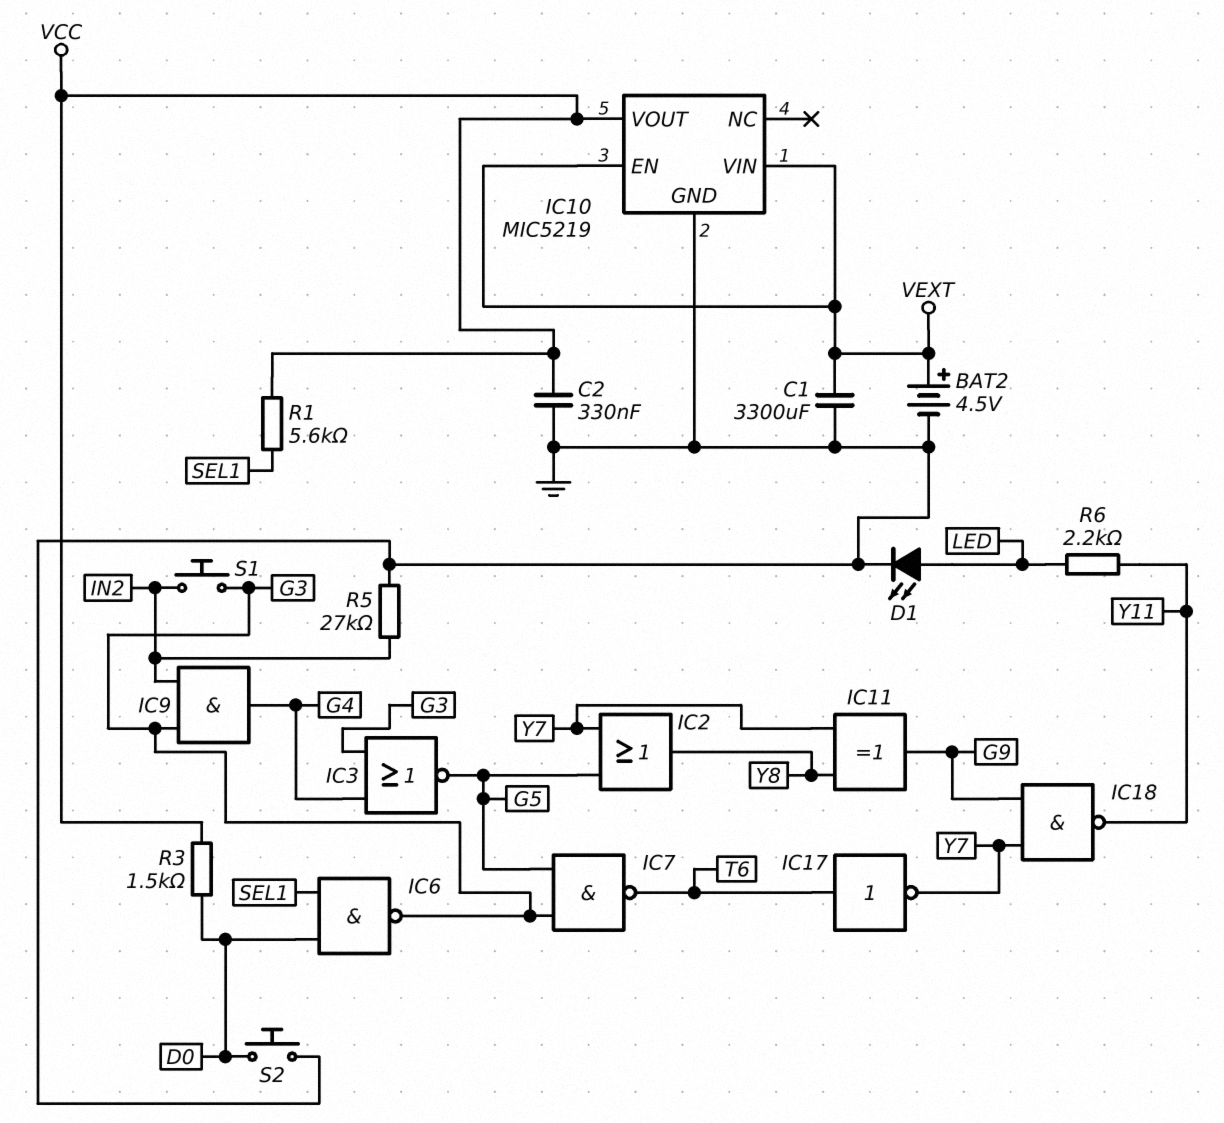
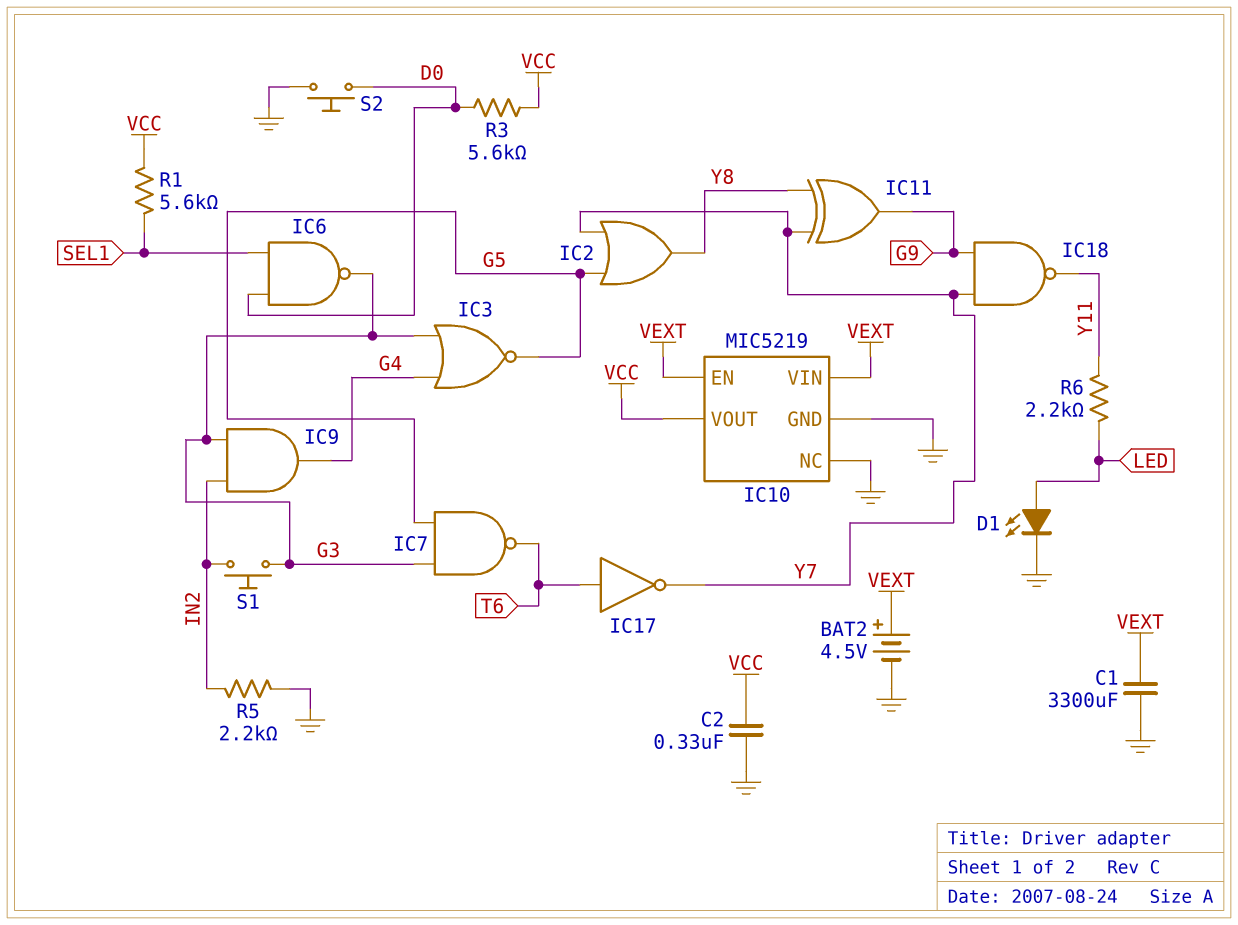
IC10 pin NC: none -> GND
R3: 1.5k (D0, VCC) -> 5.6k (D0, VCC)
R5: 27k (GND, IN2) -> 2.2k (GND, IN2)

